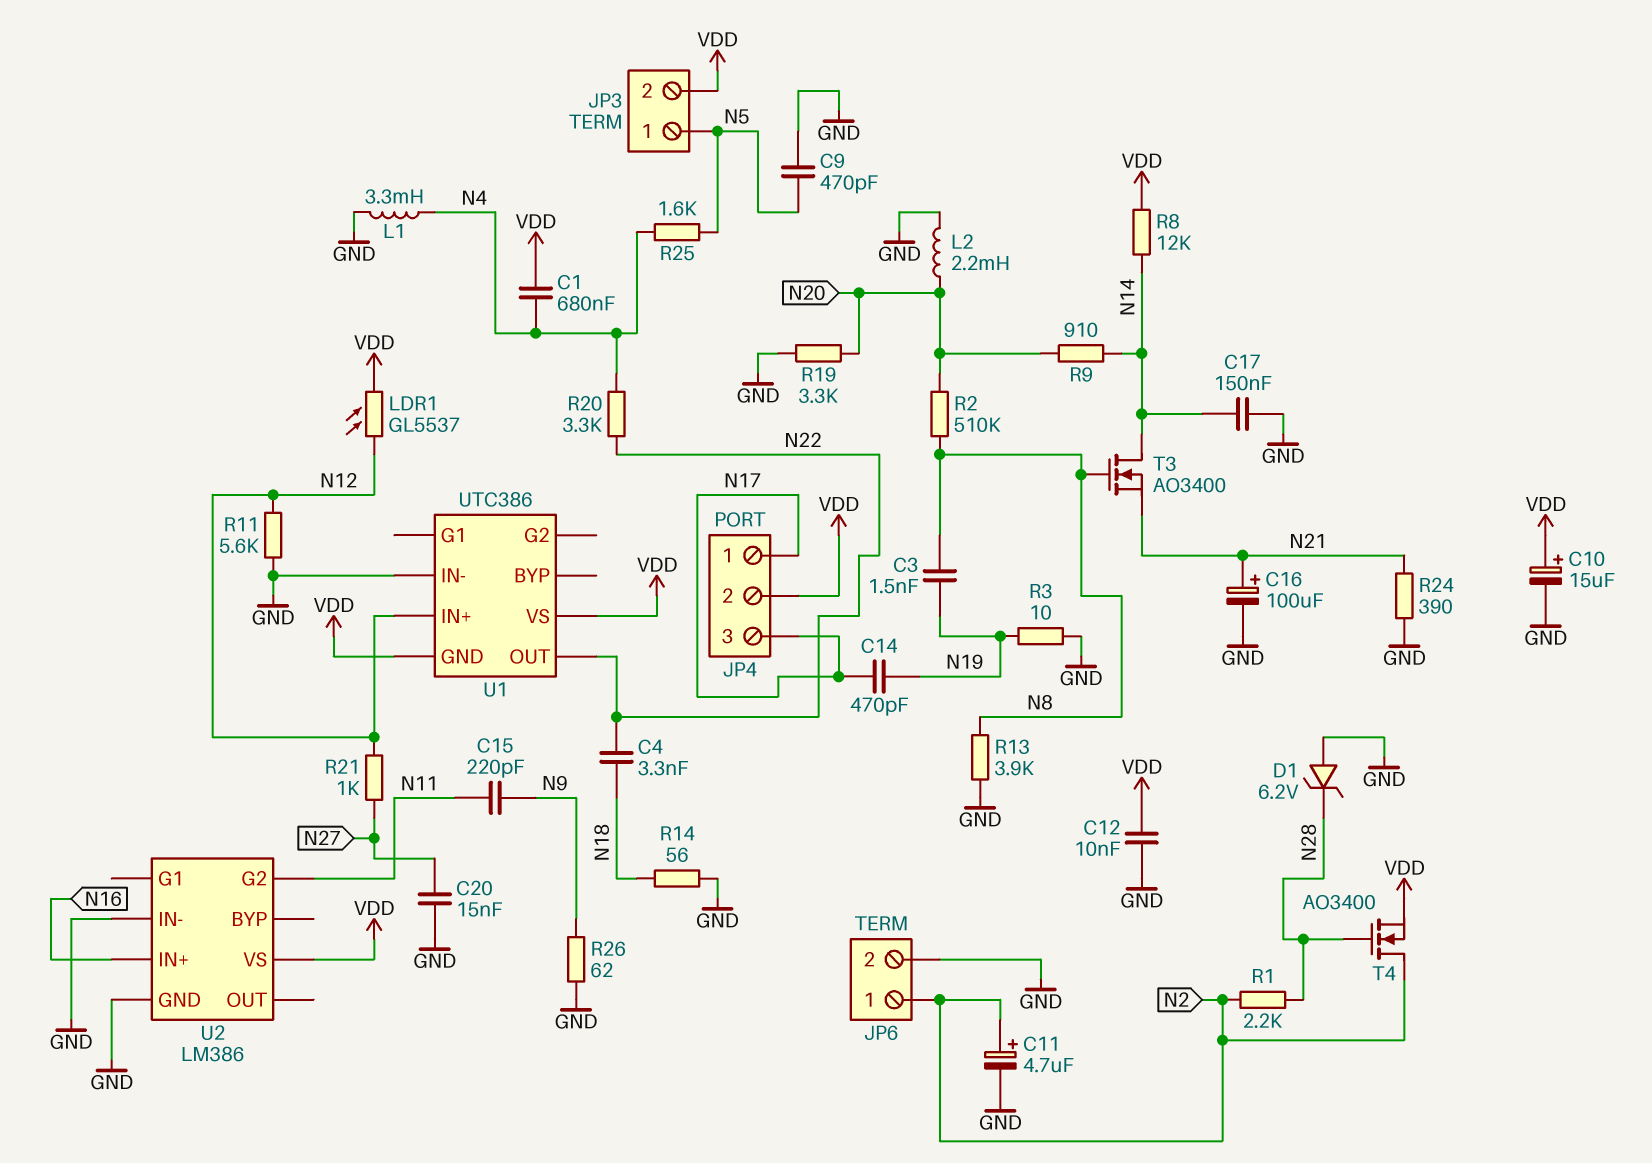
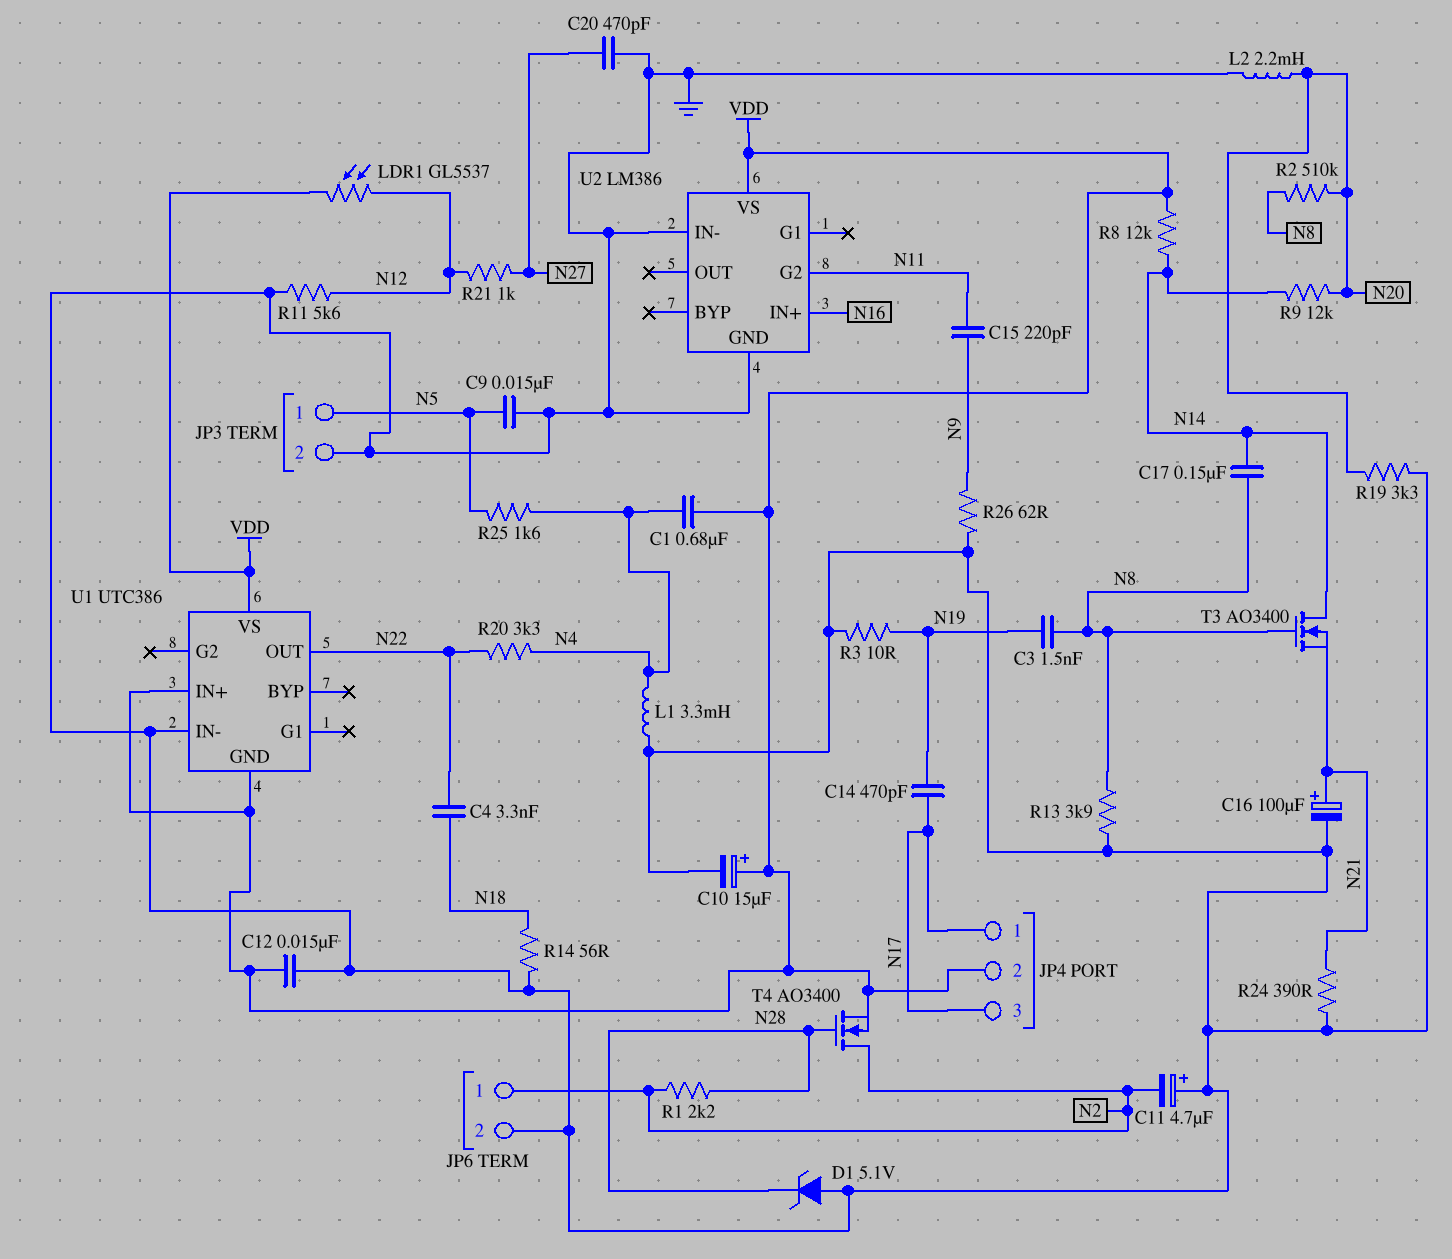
C9: 470pF (GND, N5) -> 15nF (GND, N5)
C11: 4.7uF (plus N2, minus GND) -> 4.7uF (plus GND, minus N2)
C12: 10nF (GND, VDD) -> 15nF (GND, VDD)
C17: 150nF (GND, N14) -> 150nF (N8, N14)
C20: 15nF (GND, N27) -> 470pF (GND, N27)
D1: zener 6.2V (A GND, K N28) -> zener 5.1V (A GND, K N28)
JP3 pin 2: VDD -> GND
R9: 910 (N14, N20) -> 12k (N14, N20)
U1 pin IN+: N12 -> VDD

